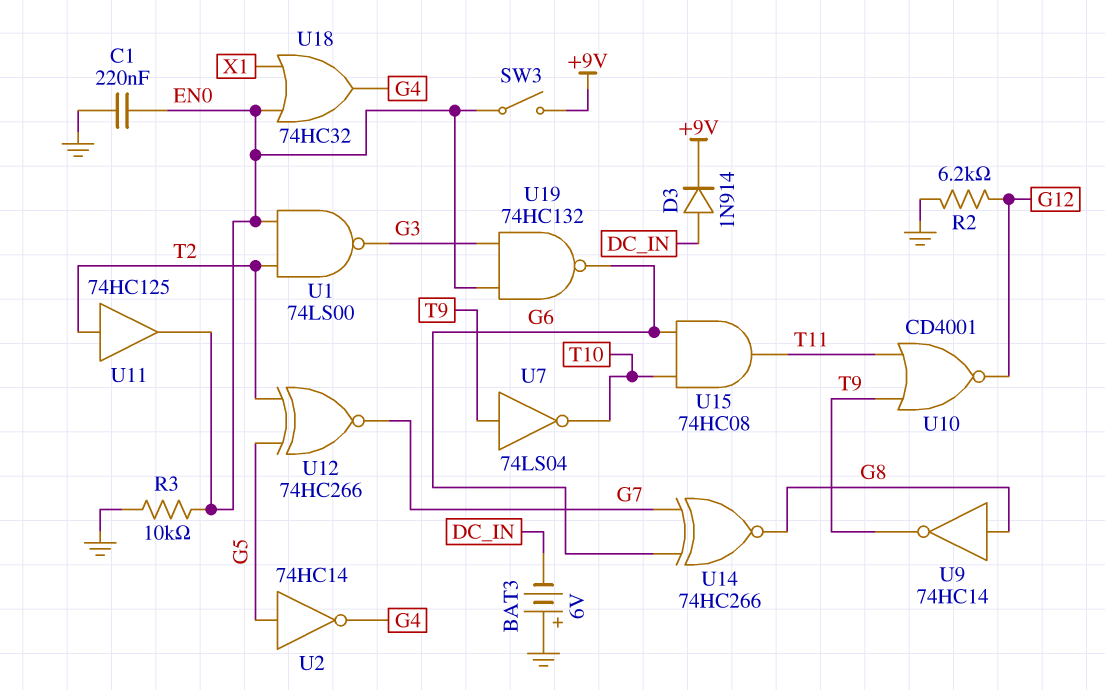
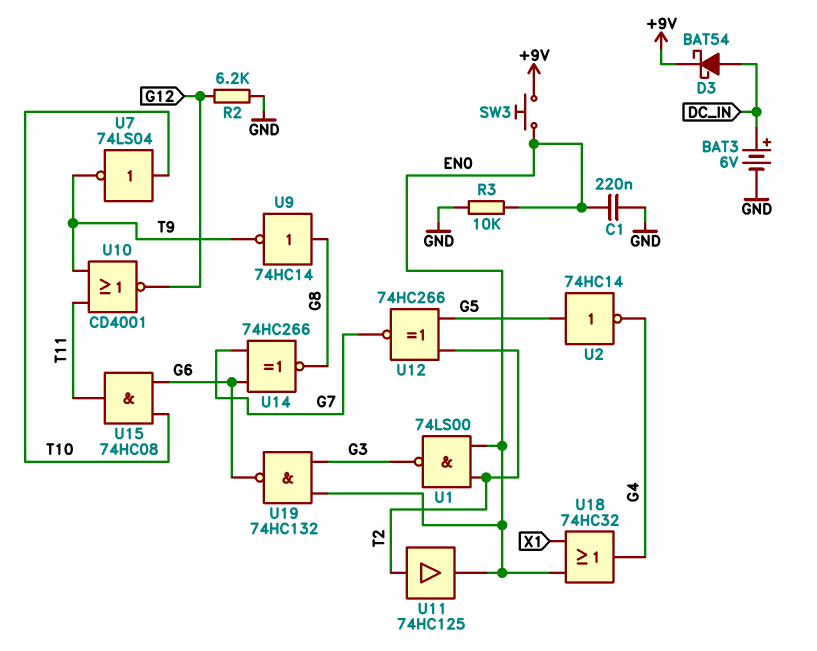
BAT3: 6V (plus GND, minus DC_IN) -> 6V (plus DC_IN, minus GND)
D3: diode 1N914 (A DC_IN, K +9V) -> schottky BAT54 (A DC_IN, K +9V)
SW3: switch (+9V, EN0) -> button (+9V, EN0)
U7: NOT 74LS04 (in T9, out T10) -> NOT 74LS04 (in T10, out T9)

